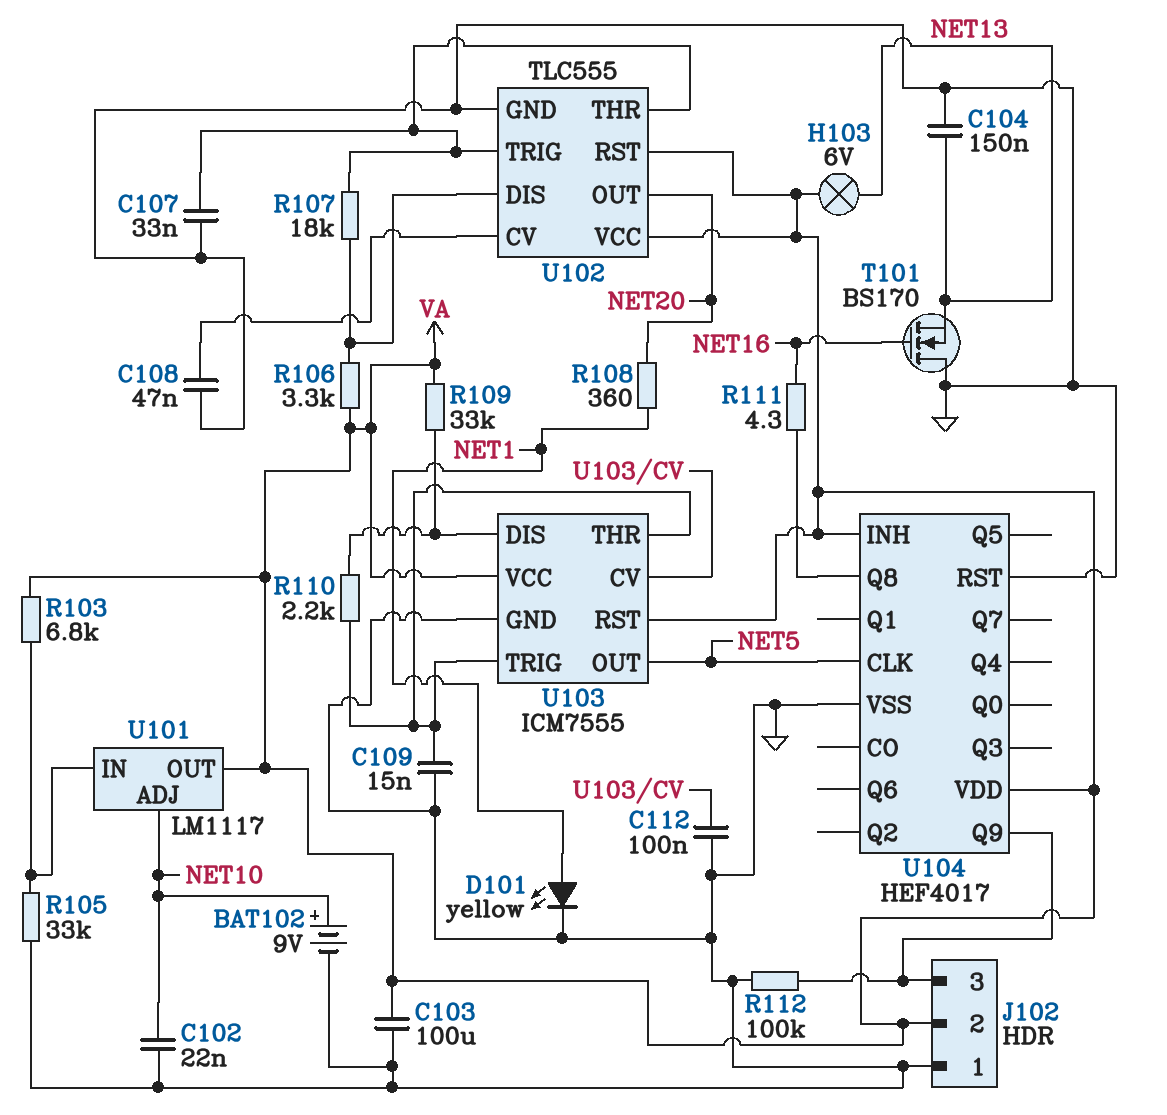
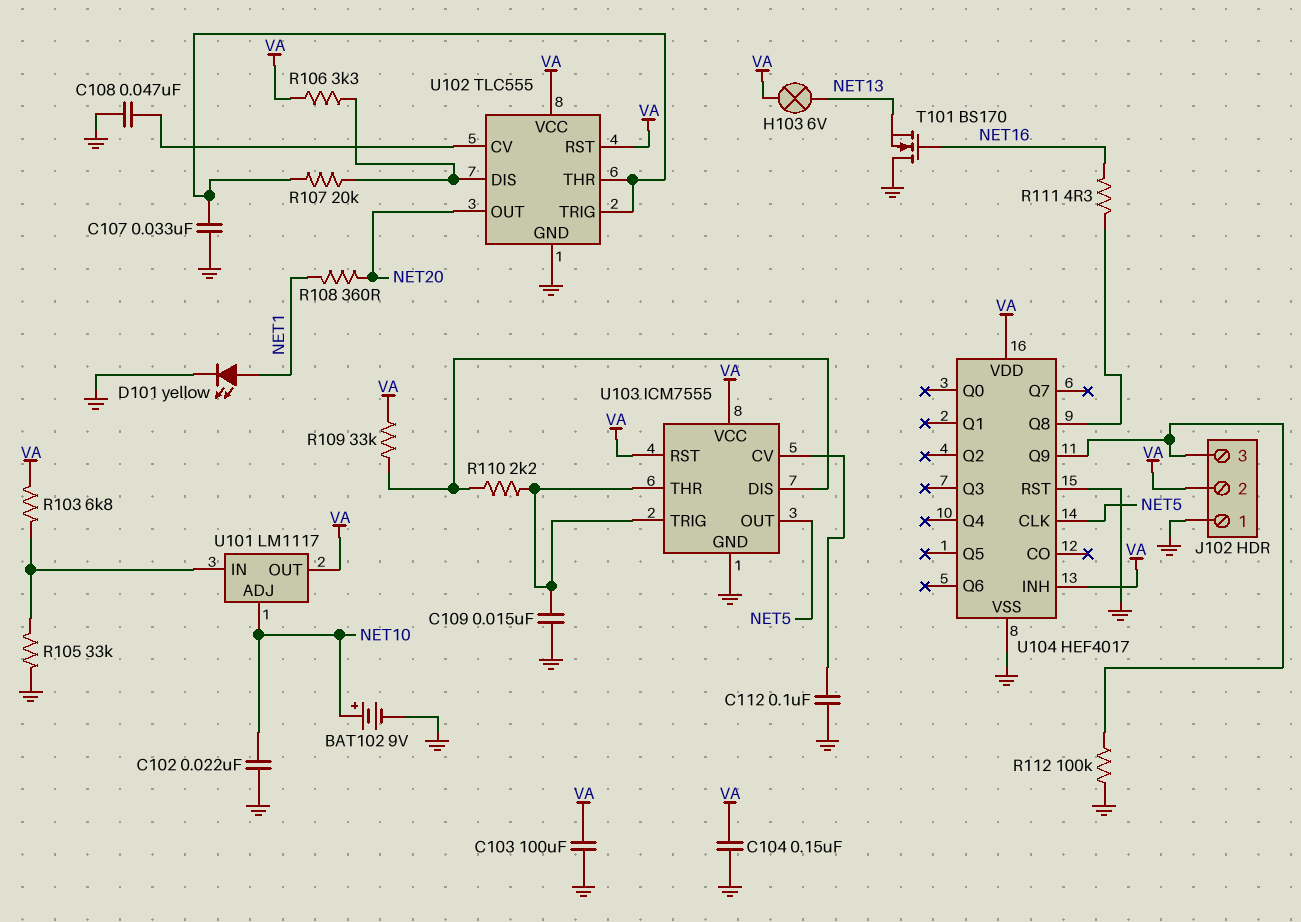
C104: 150nF (GND, NET13) -> 150nF (GND, VA)
R107: 18k (U102/DIS, U102/THR) -> 20k (U102/DIS, U102/THR)

